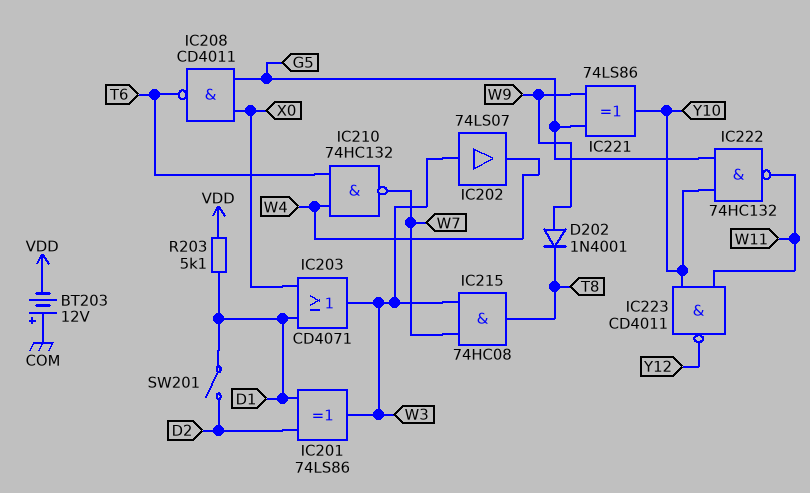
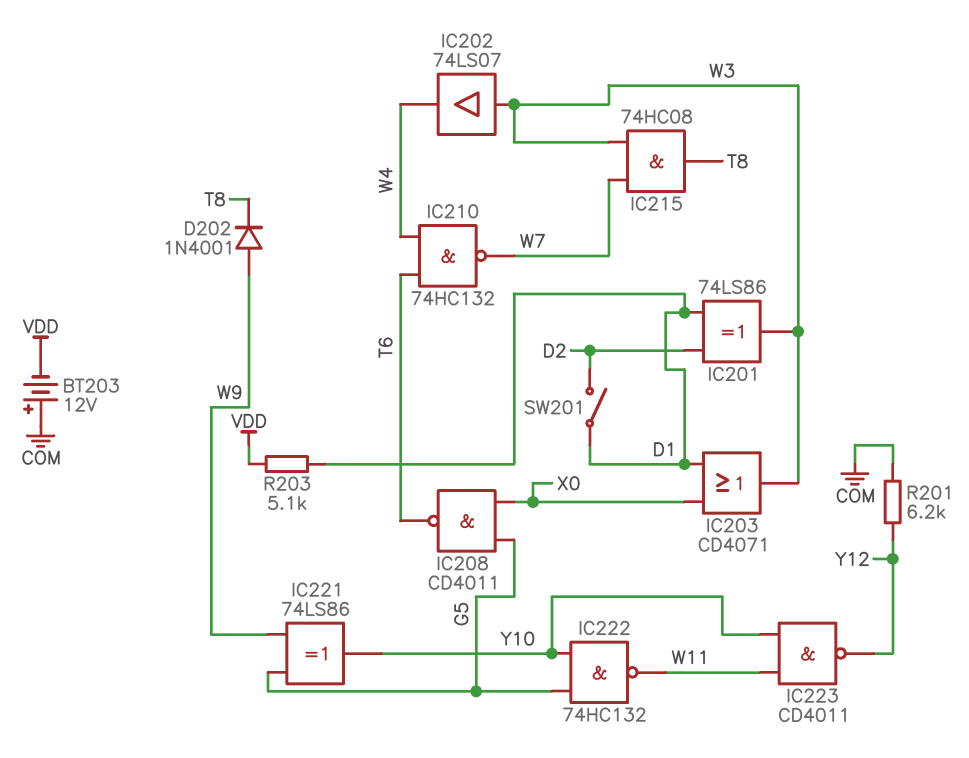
R201: none -> 6.2k (COM, Y12)

